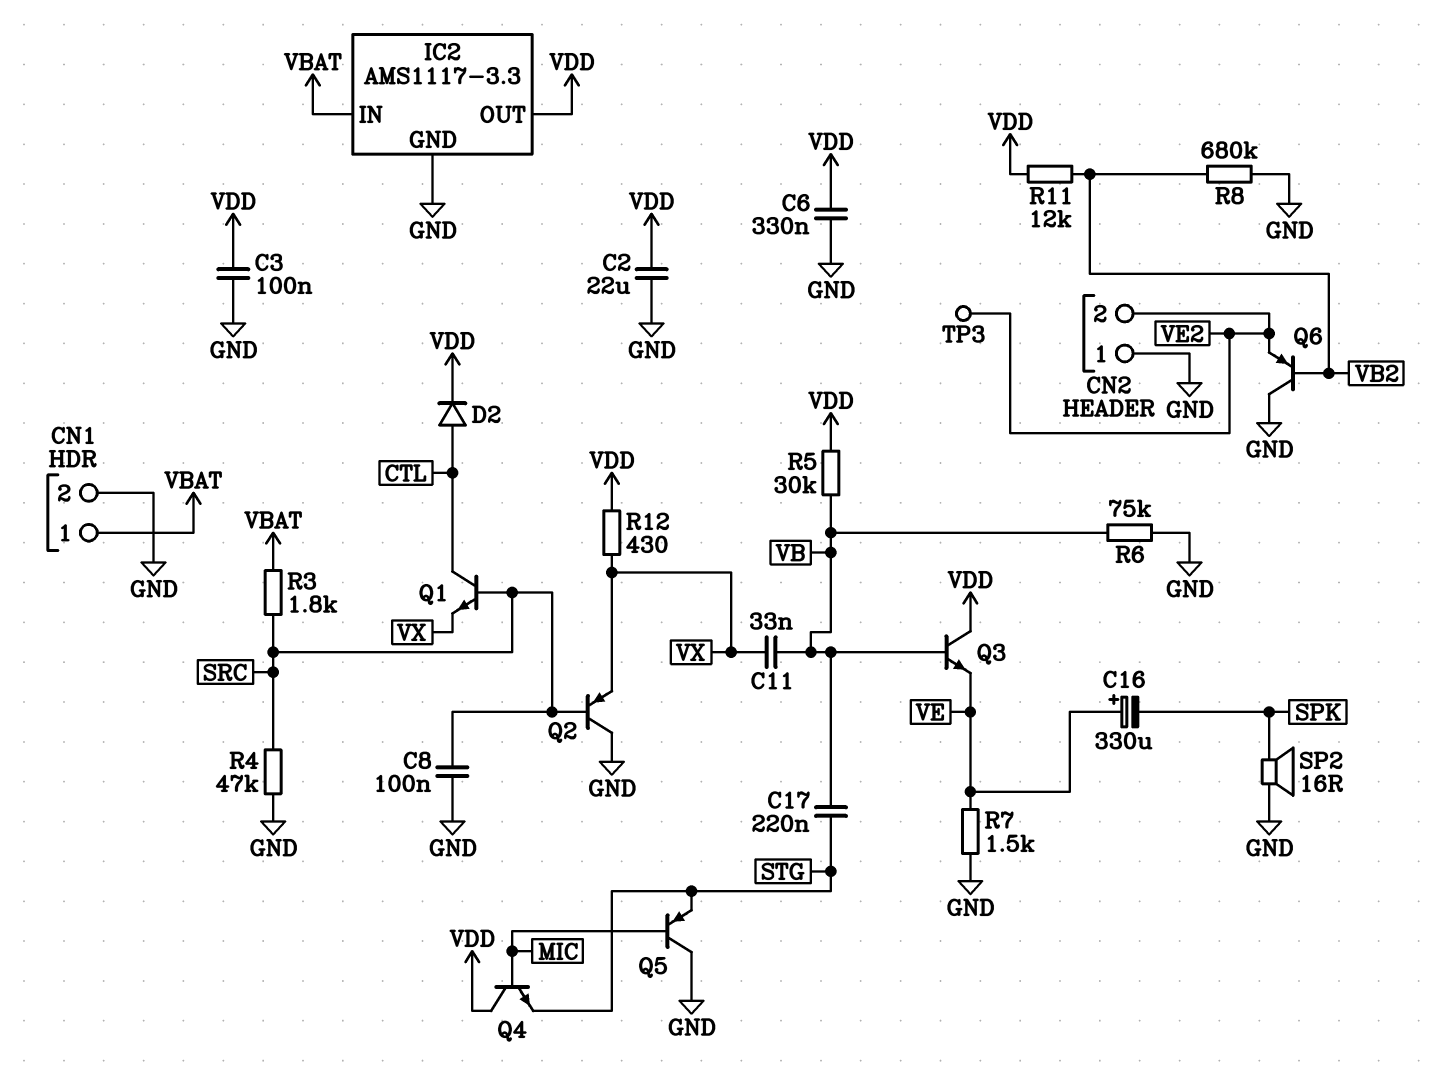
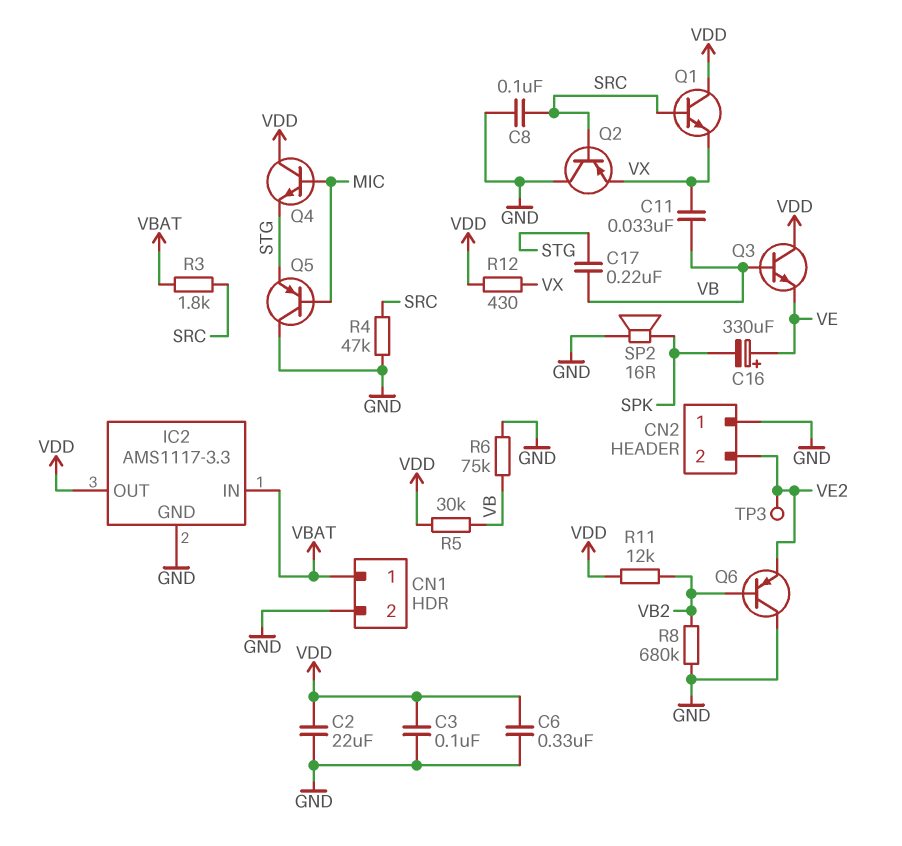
D2: diode (A CTL, K VDD) -> none
Q1: NPN (B SRC, C CTL, E VX) -> NPN (B SRC, C VDD, E VX)
R7: 1.5k (GND, VE) -> none

